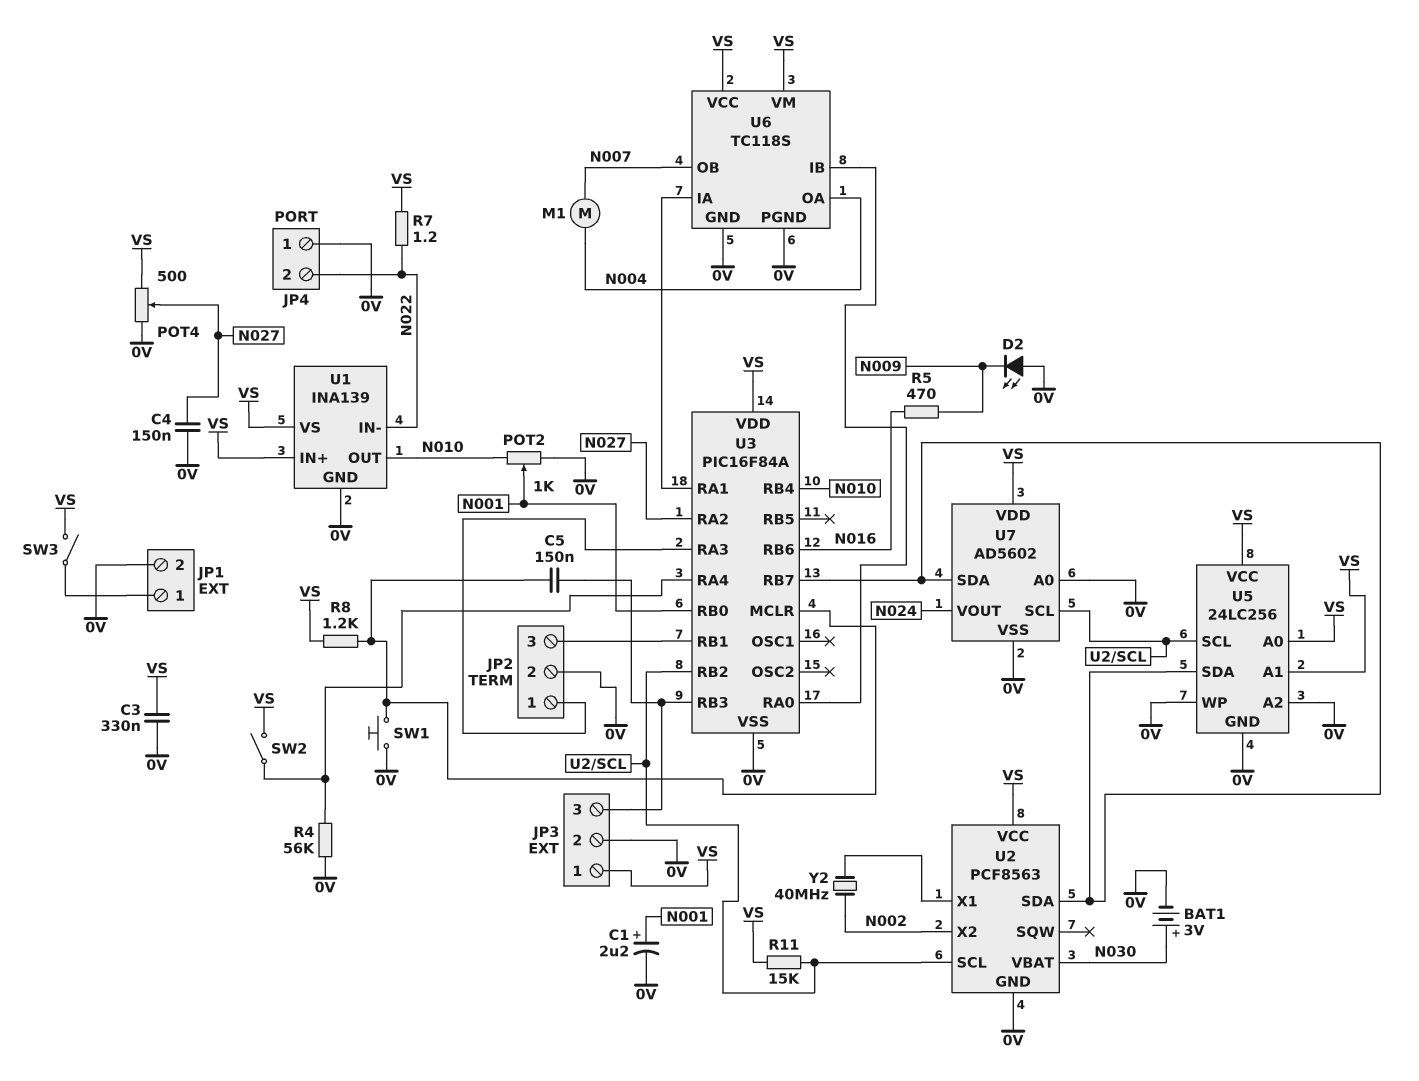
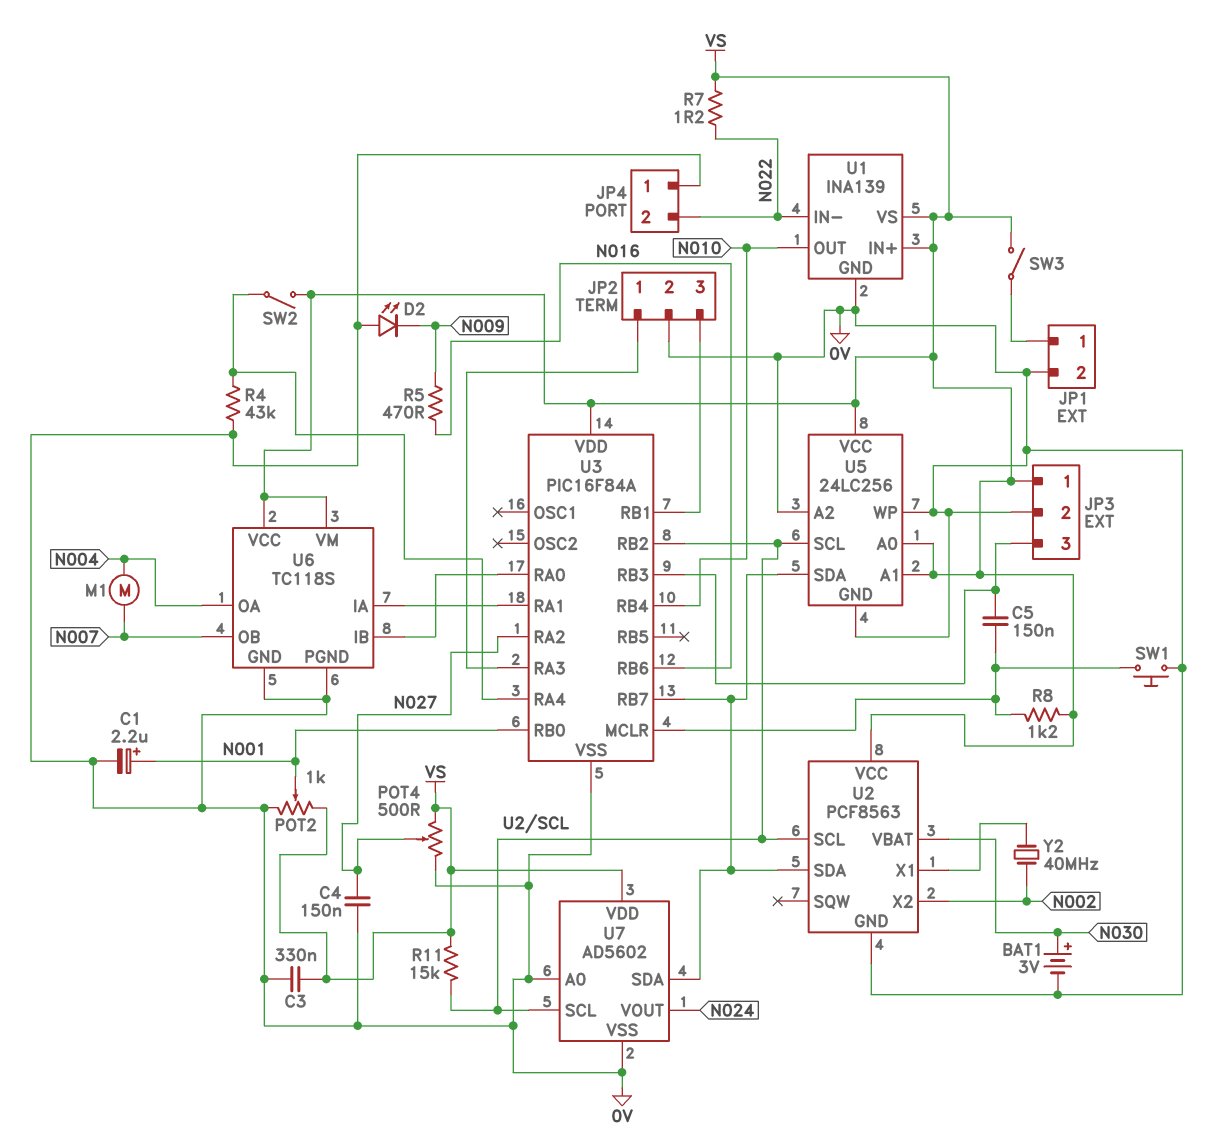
POT2: 1k (0V, N010, wiper N001) -> 1k (0V, VS, wiper N001)
R4: 56k (0V, U3/RA4) -> 43k (0V, U3/RA4)

